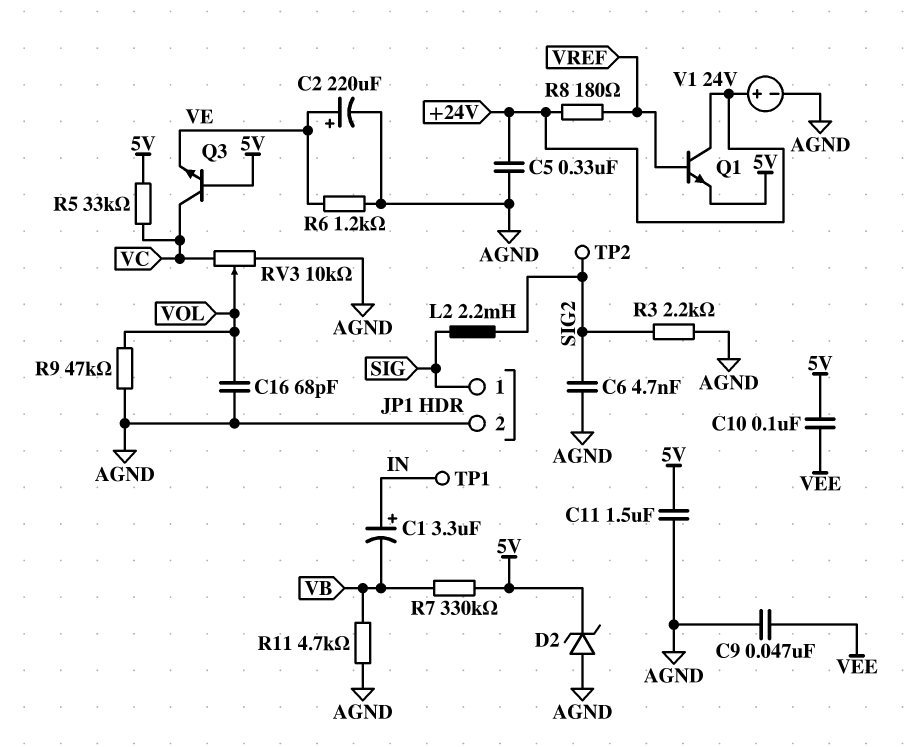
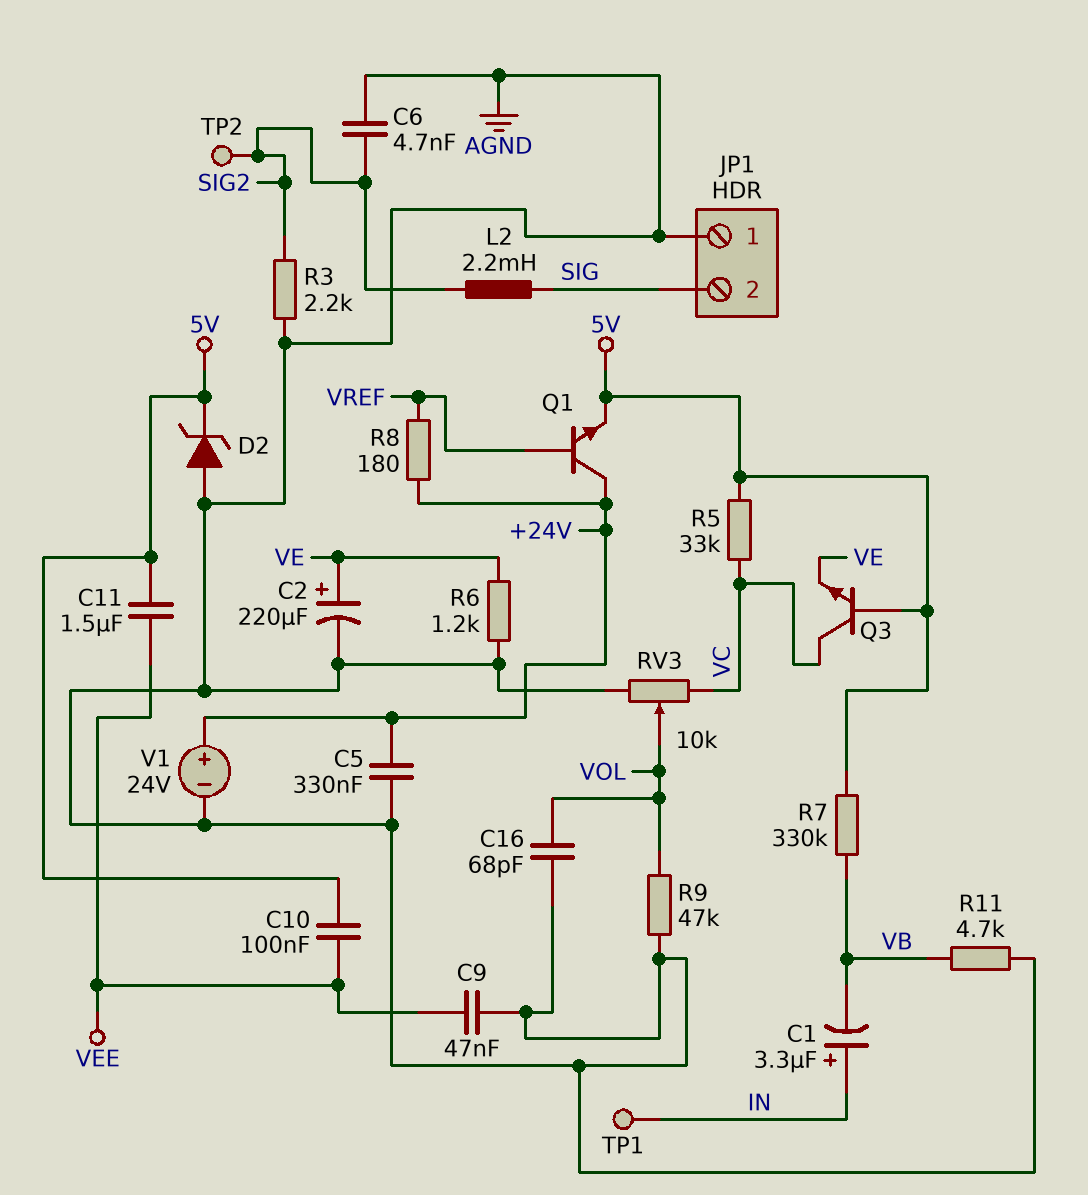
C11: 1.5uF (5V, AGND) -> 1.5uF (5V, VEE)
JP1 pin 1: SIG -> AGND
JP1 pin 2: AGND -> SIG

